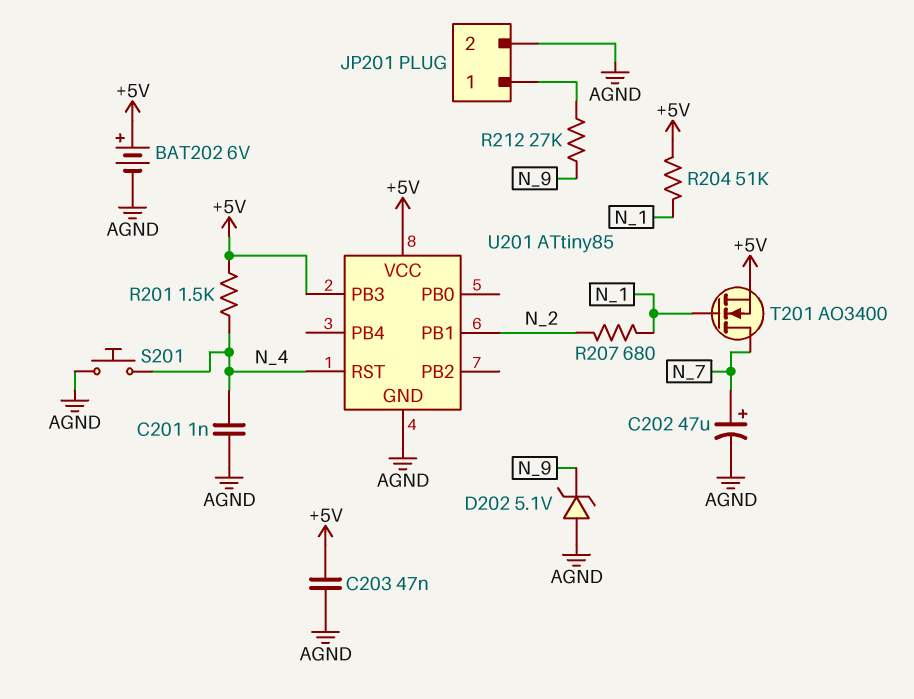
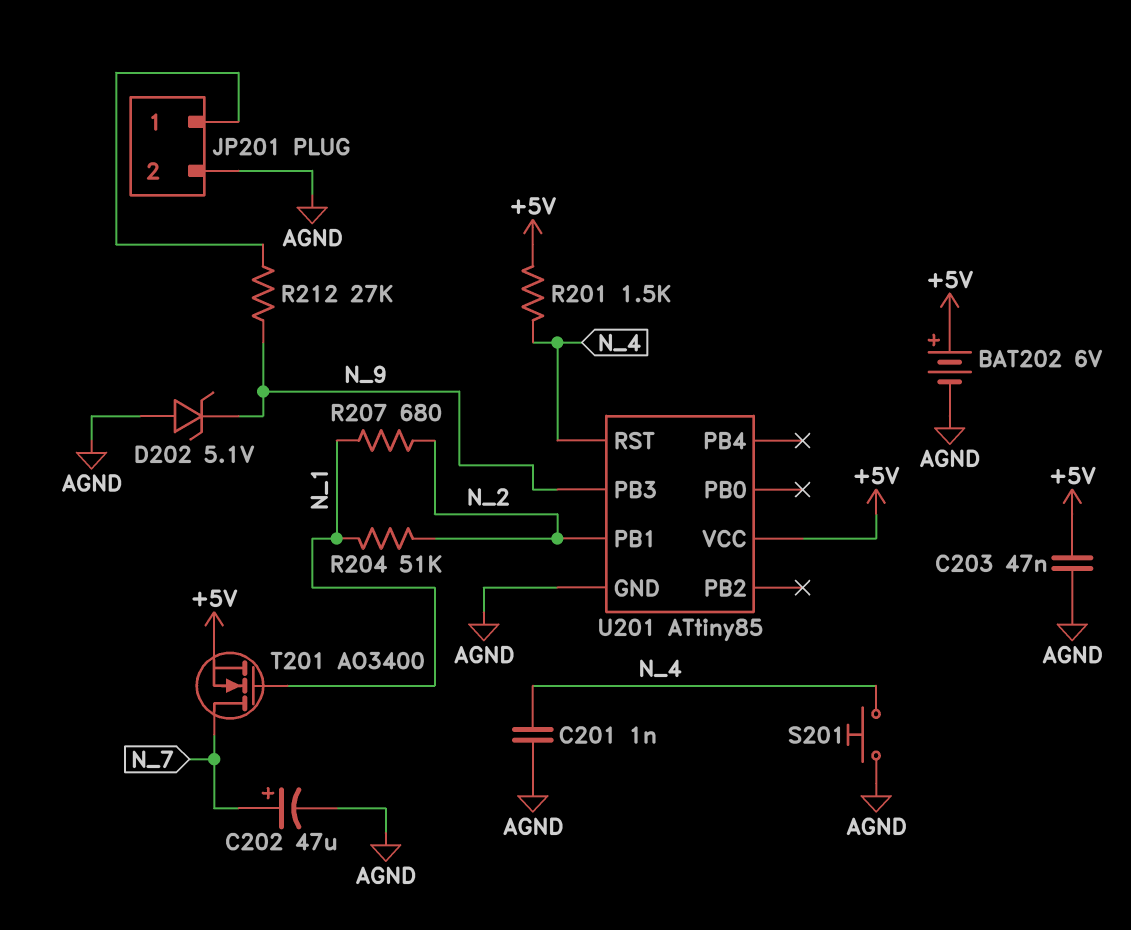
R204: 51k (+5V, N_1) -> 51k (N_1, N_2)
U201 pin PB3: +5V -> N_9

